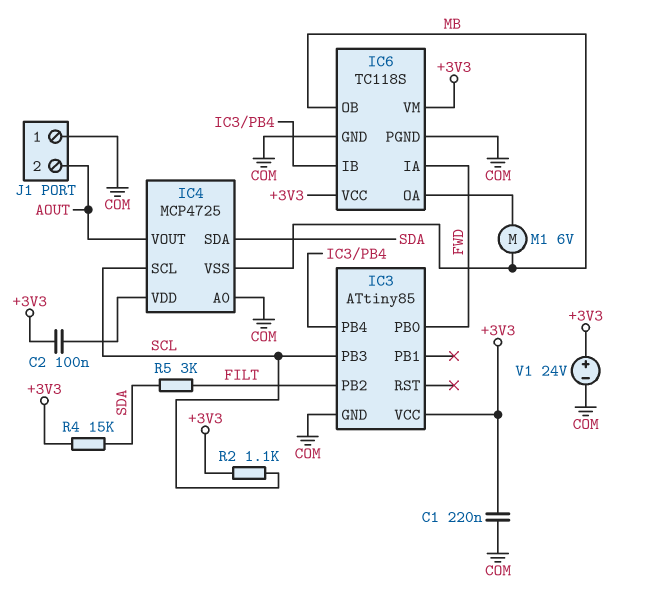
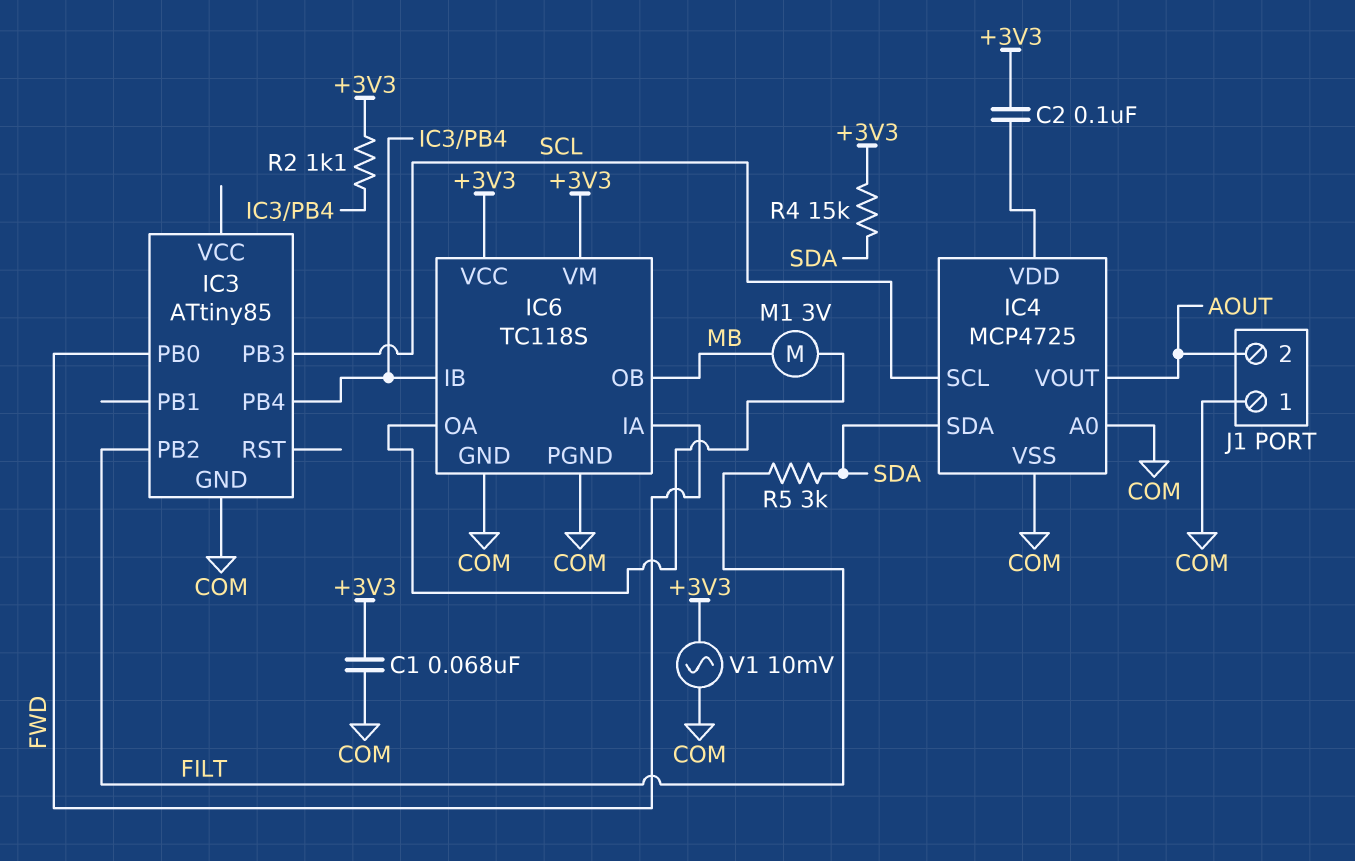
C1: 220nF (+3V3, COM) -> 68nF (+3V3, COM)
IC3 pin VCC: +3V3 -> none
IC4 pin VSS: MB -> COM
M1: motor 6V (IC6/OA, MB) -> motor 3V (IC6/OA, MB)
R2: 1.1k (+3V3, SCL) -> 1.1k (+3V3, IC3/PB4)
V1: 24V (plus +3V3, minus COM) -> AC 10mV (+3V3, COM)

